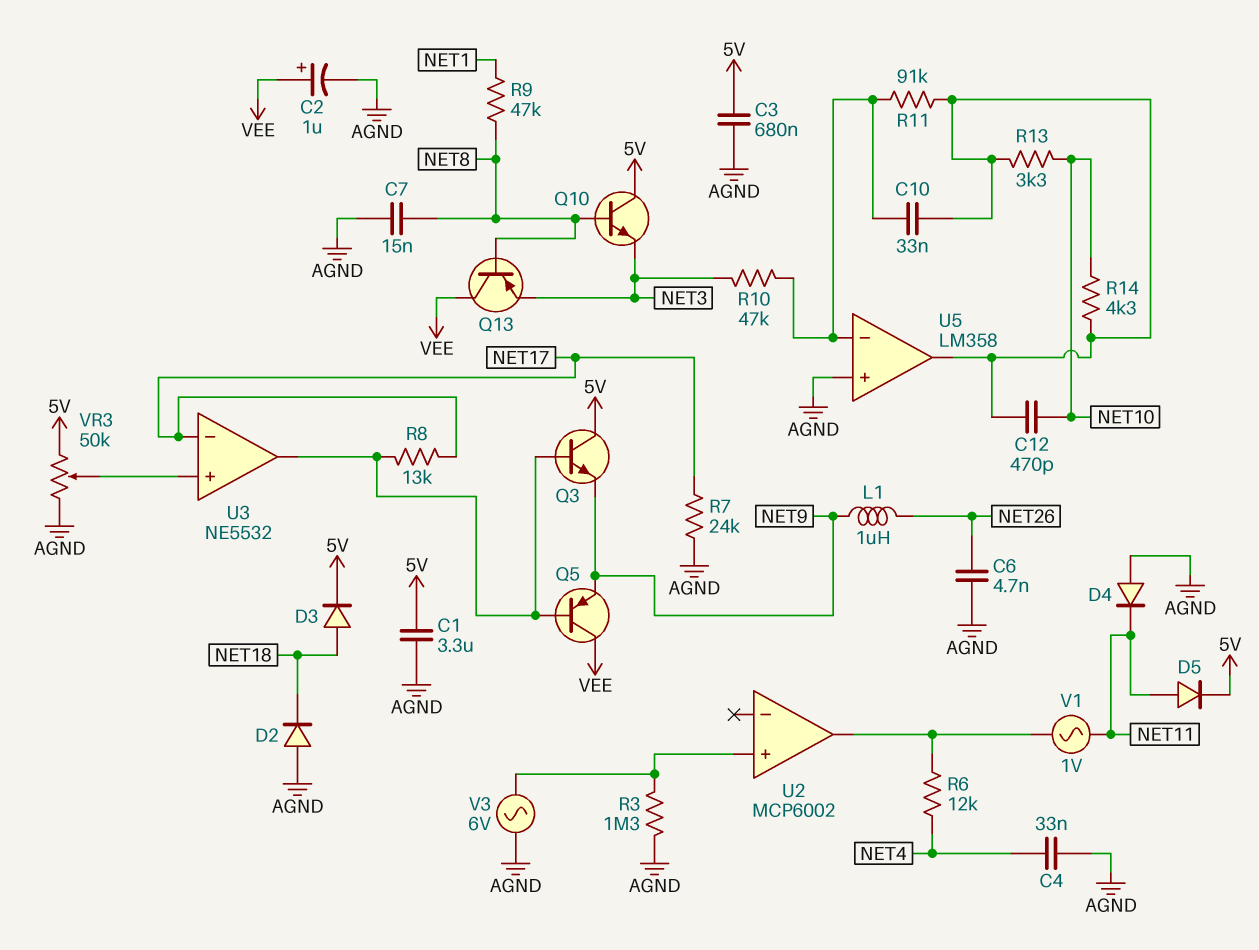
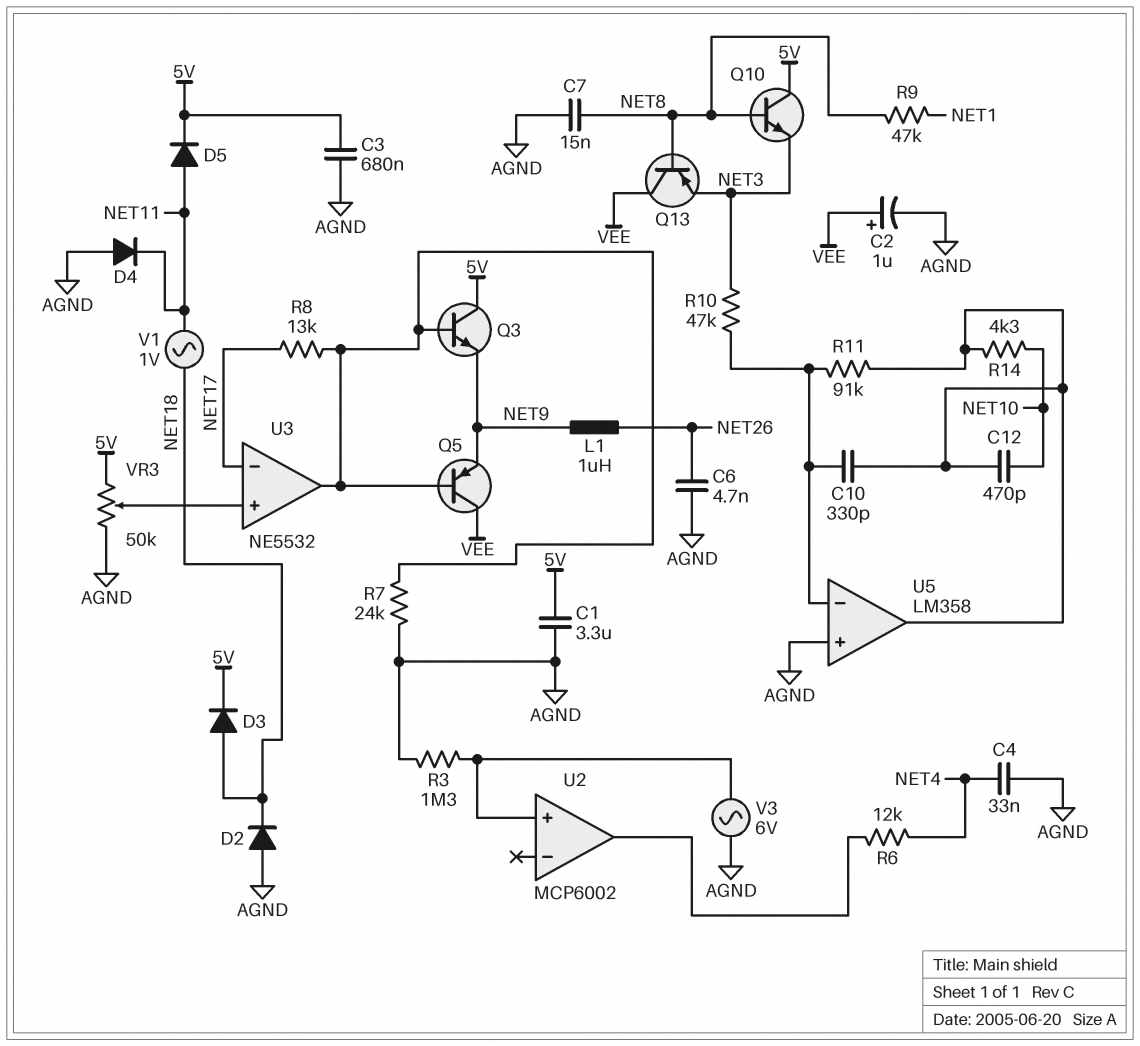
C10: 33nF (U5/in-, U5/out) -> 330pF (U5/in-, U5/out)
R7: 24k (AGND, NET17) -> 24k (AGND, U3/out)
R13: 3.3k (NET10, U5/out) -> none
V1: AC 1V (NET11, U2/out) -> AC 1V (NET11, NET18)

